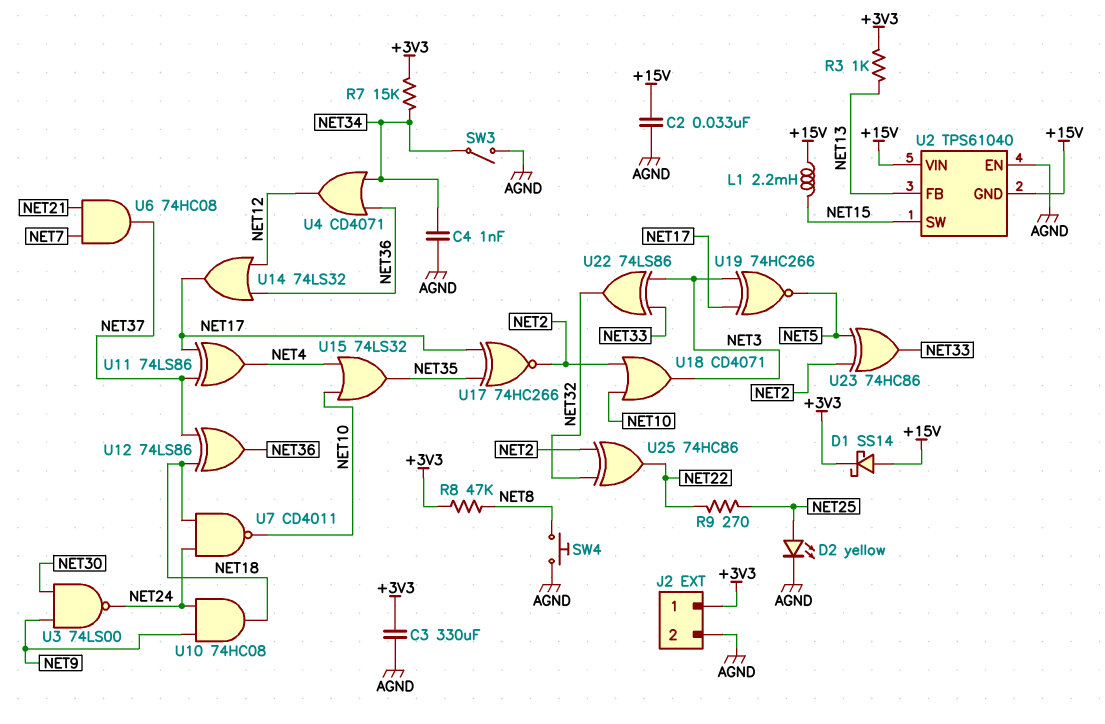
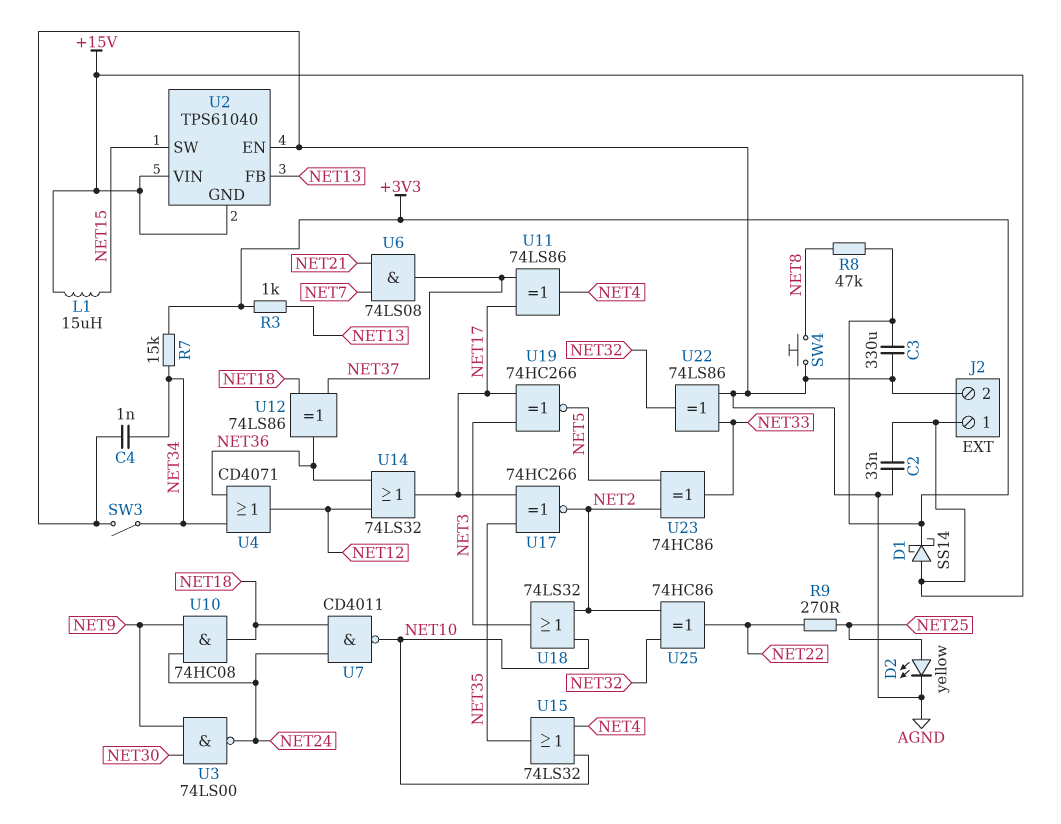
J2 pin 1: +3V3 -> +15V
L1: 2.2mH (+15V, NET15) -> 15uH (+15V, NET15)
U6: AND 74HC08 (in NET7, in NET21, out NET37) -> AND 74LS08 (in NET7, in NET21, out NET37)
U18: OR CD4071 (in NET2, in NET10, out NET3) -> OR 74LS32 (in NET2, in NET10, out NET3)
U22: XOR 74LS86 (in NET3, in NET33, out NET32) -> XOR 74LS86 (in AGND, in NET33, out NET32)

